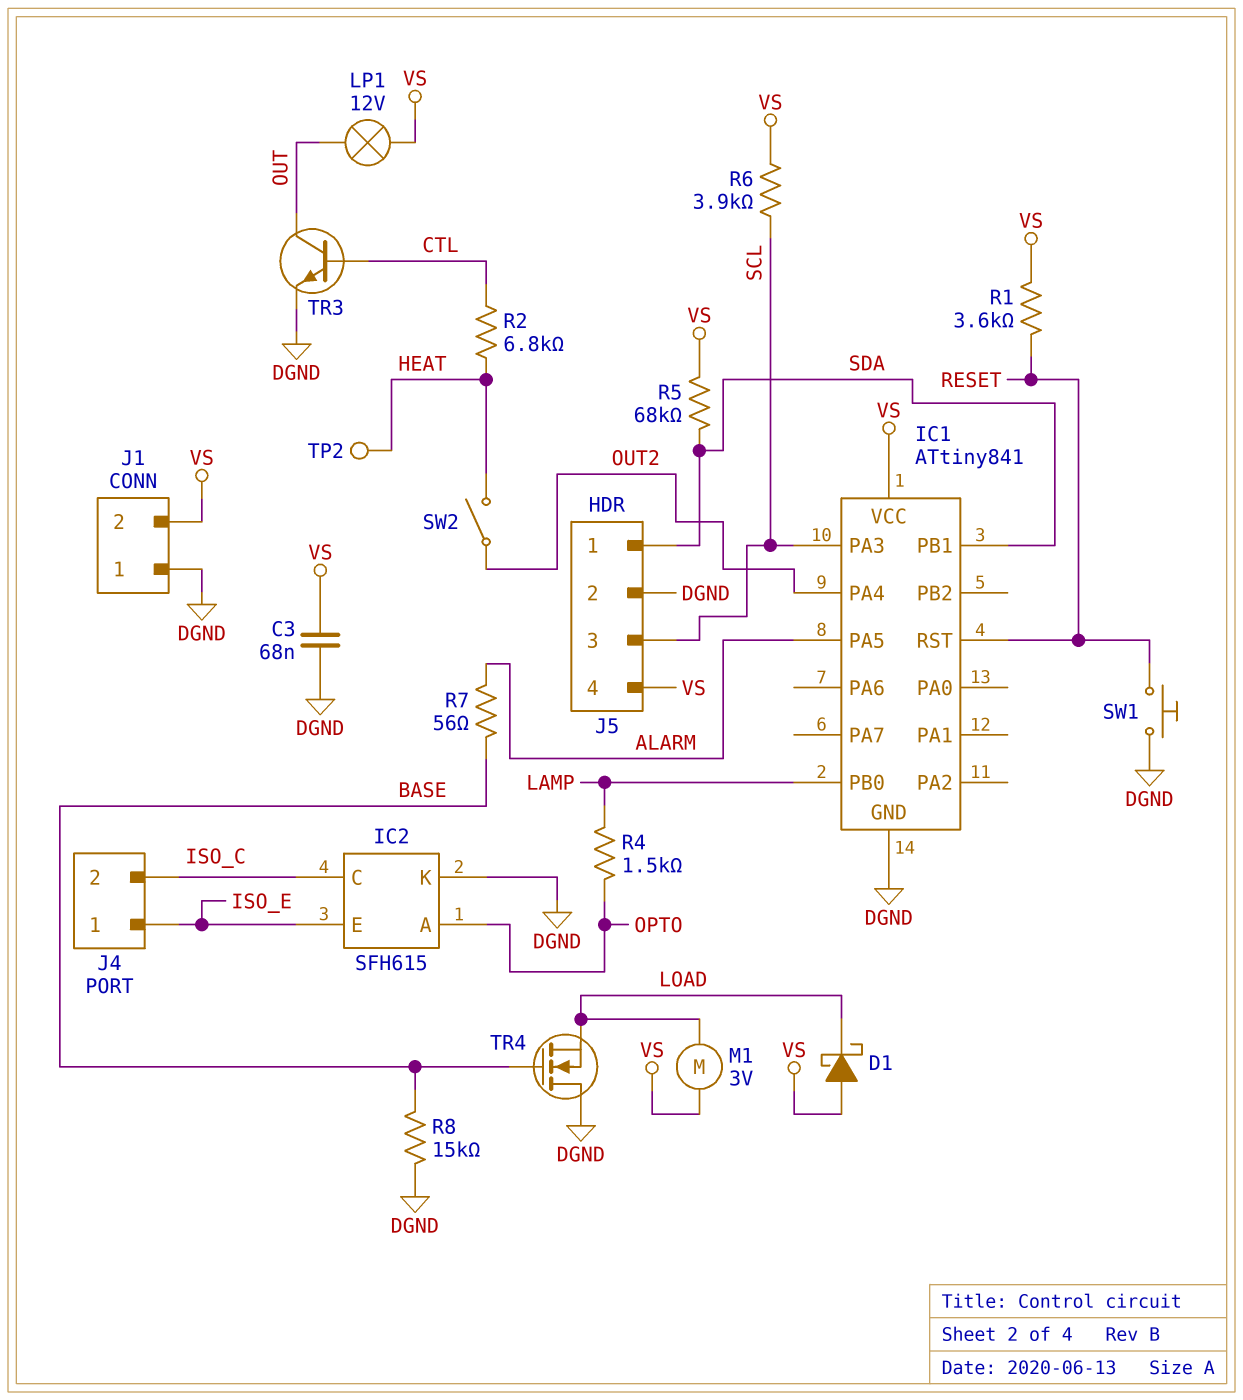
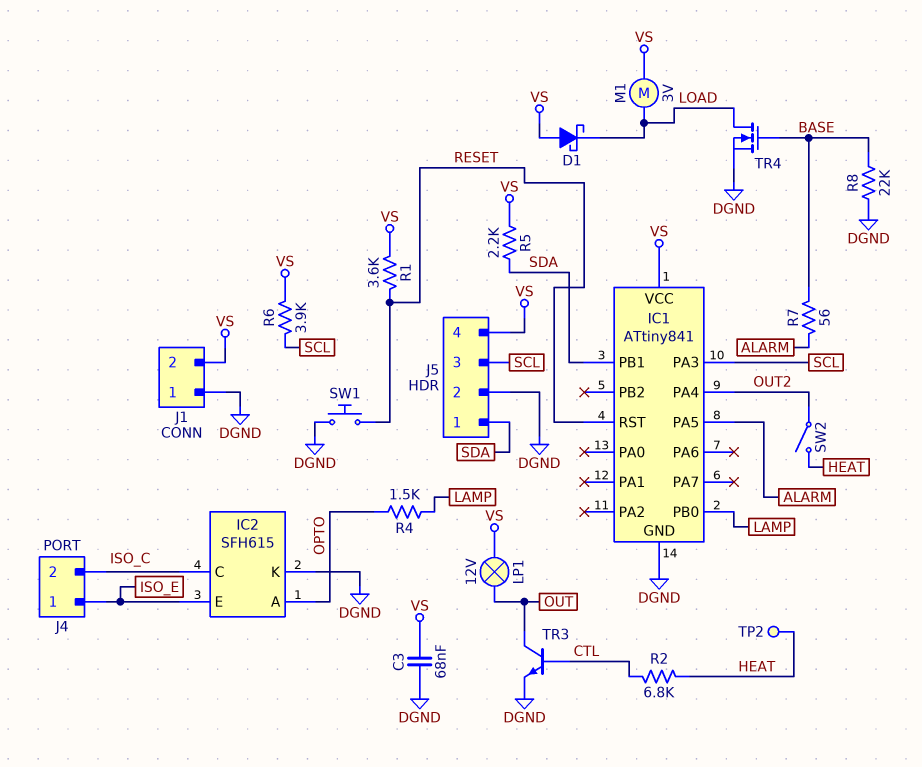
R5: 68k (SDA, VS) -> 2.2k (SDA, VS)
R8: 15k (BASE, DGND) -> 22k (BASE, DGND)
TR4: NMOS (G BASE, D DGND, S LOAD) -> NMOS (G BASE, D LOAD, S DGND)

